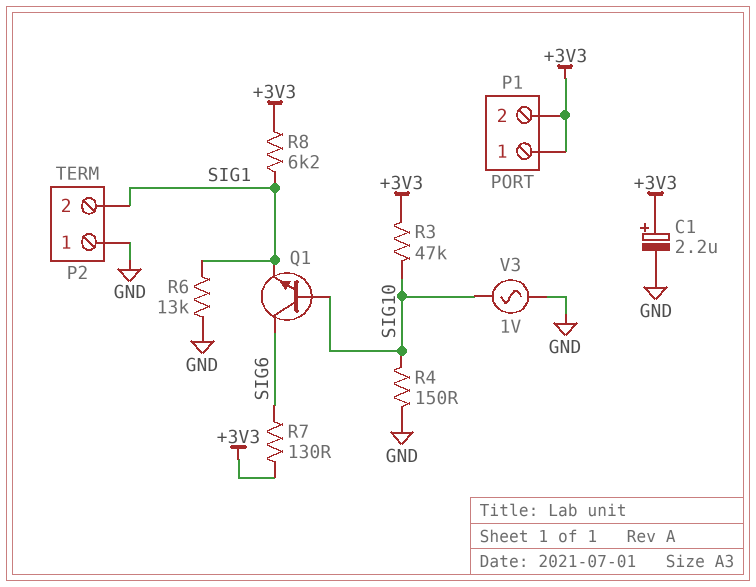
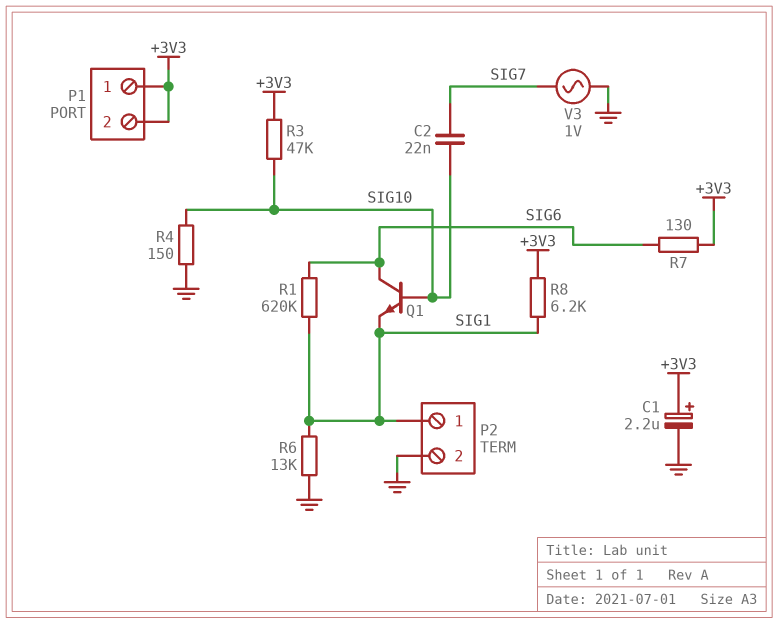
C2: none -> 22nF (SIG7, SIG10)
P2 pin 1: GND -> SIG1
P2 pin 2: SIG1 -> GND
R1: none -> 620k (SIG1, SIG6)
V3: AC 1V (GND, SIG10) -> AC 1V (GND, SIG7)

